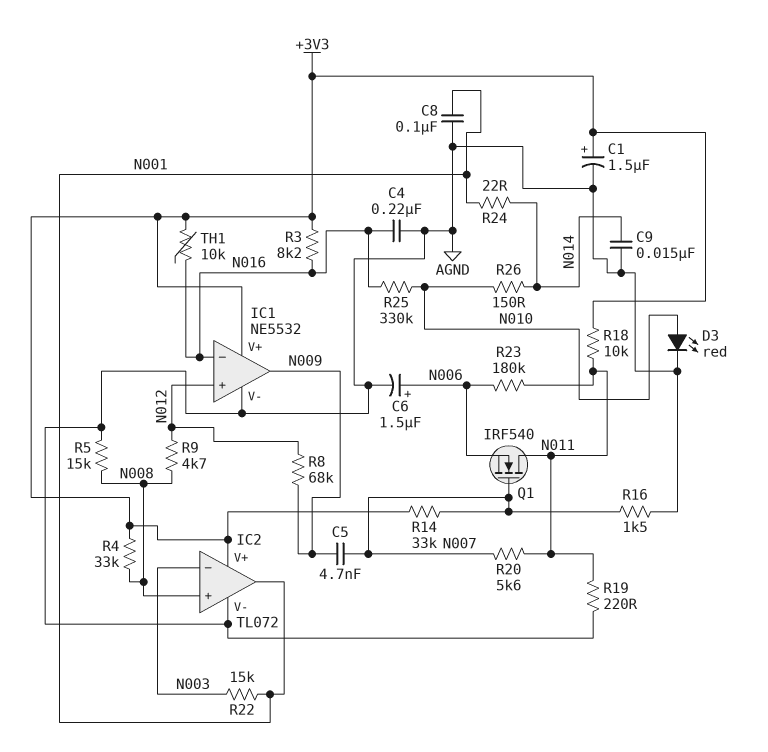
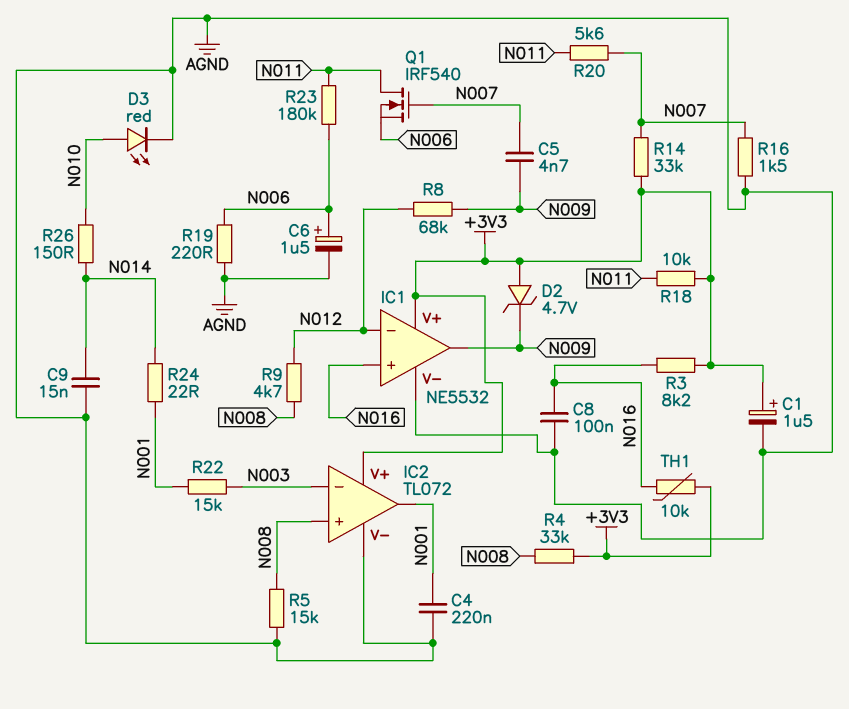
C4: 220nF (AGND, N016) -> 220nF (AGND, N001)
C8: 100nF (AGND, N001) -> 100nF (AGND, N016)
D2: none -> zener 4.7V (A +3V3, K N009)
IC1 pin in+: N012 -> N016
IC1 pin in-: N016 -> N012
R19: 220 (AGND, N011) -> 220 (AGND, N006)
R25: 330k (N010, N016) -> none

